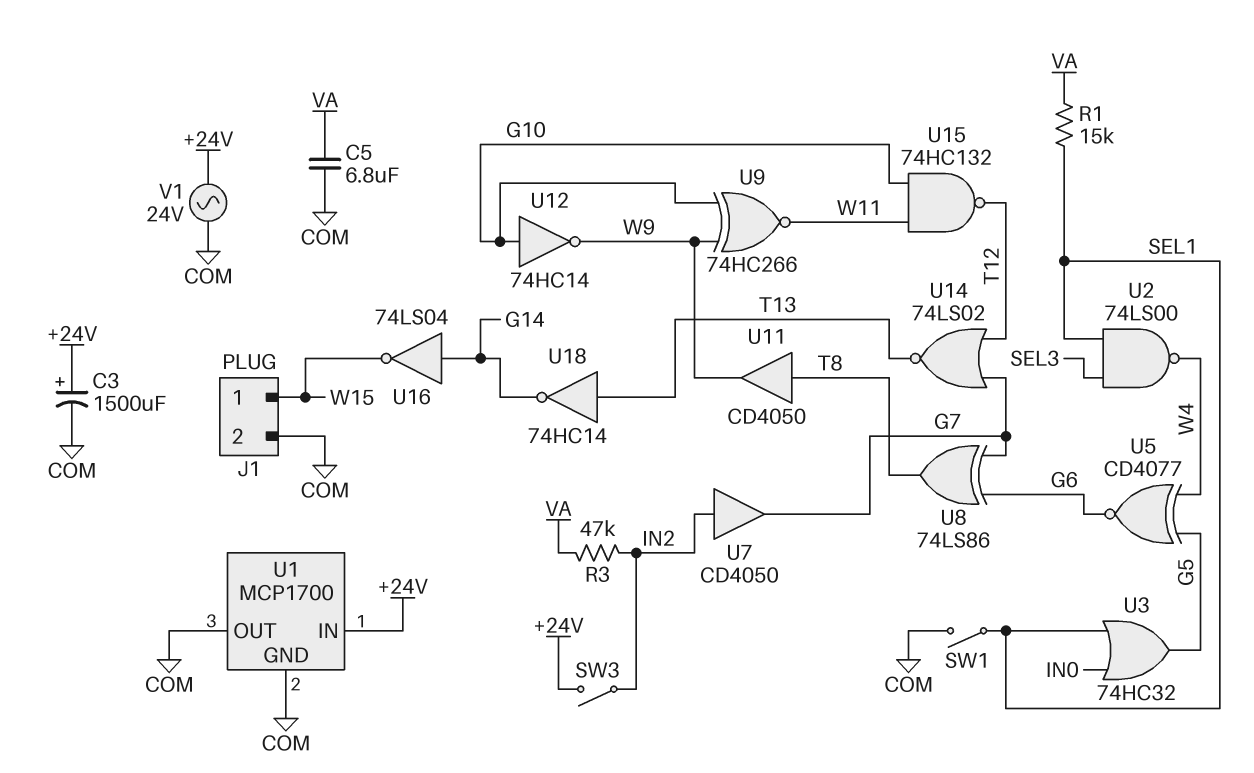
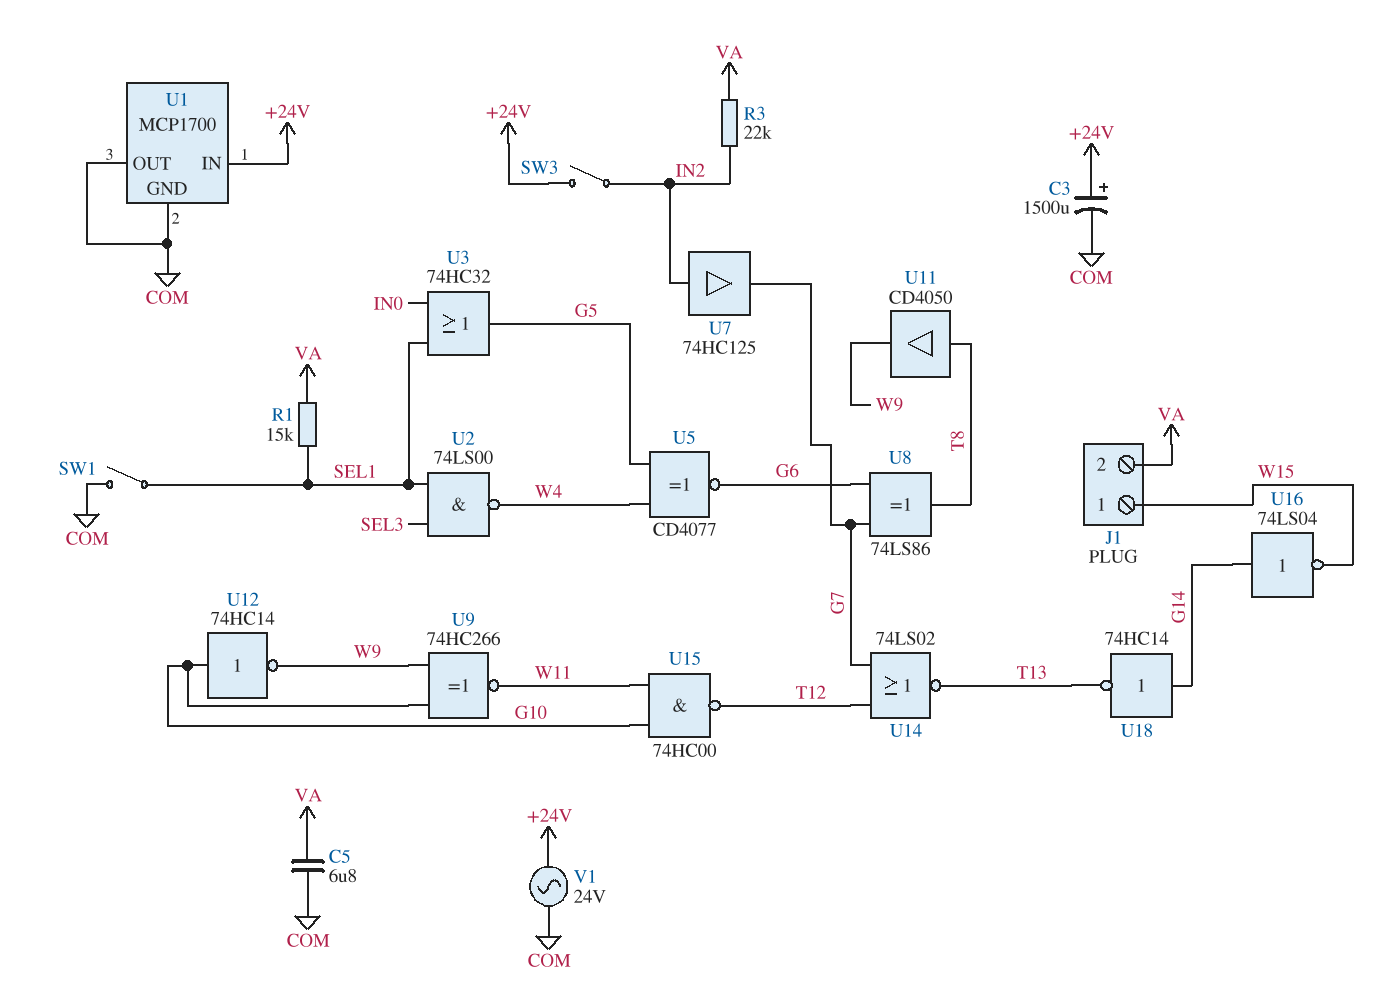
J1 pin 2: COM -> VA
R3: 47k (IN2, VA) -> 22k (IN2, VA)
U7: buffer CD4050 (in IN2, out G7) -> buffer 74HC125 (in IN2, out G7)
U15: NAND 74HC132 (in G10, in W11, out T12) -> NAND 74HC00 (in G10, in W11, out T12)
U18: NOT 74HC14 (in T13, out G14) -> NOT 74HC14 (in G14, out T13)

